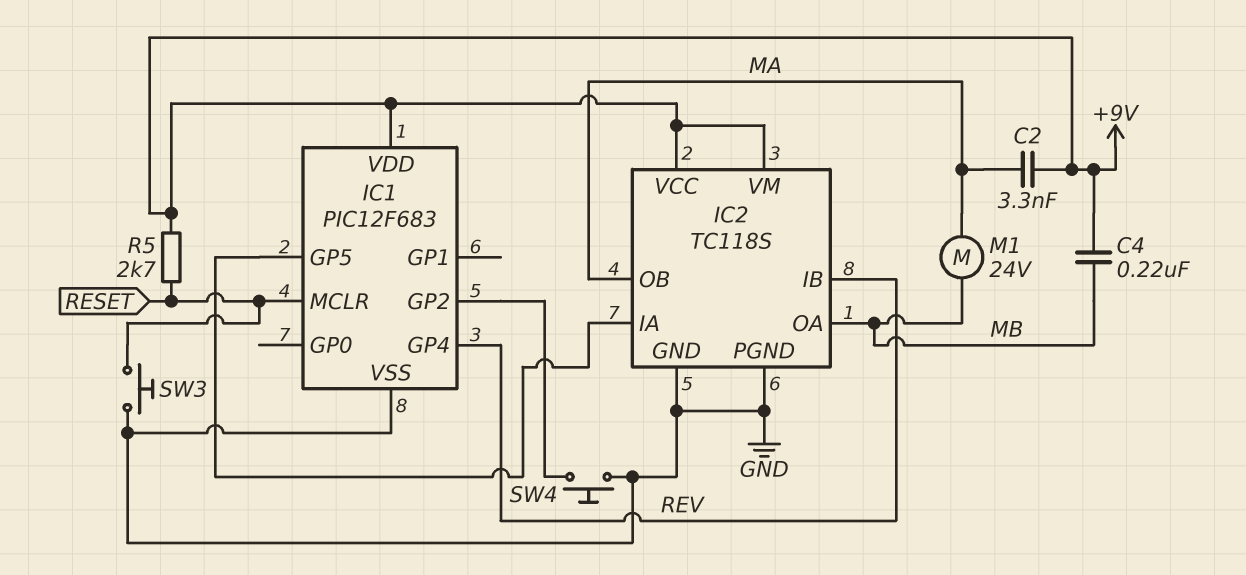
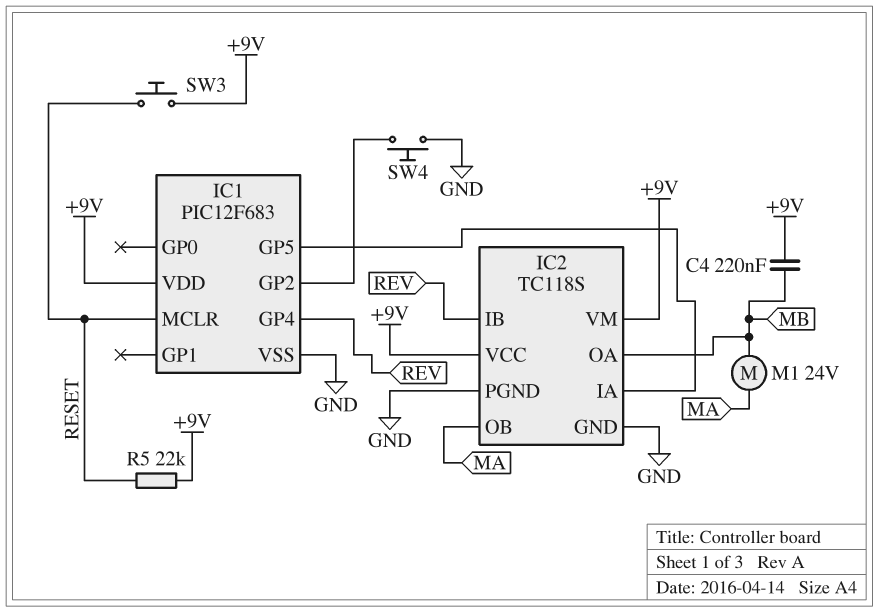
C2: 3.3nF (+9V, MA) -> none
R5: 2.7k (+9V, RESET) -> 22k (+9V, RESET)
SW3: button (GND, RESET) -> button (+9V, RESET)

